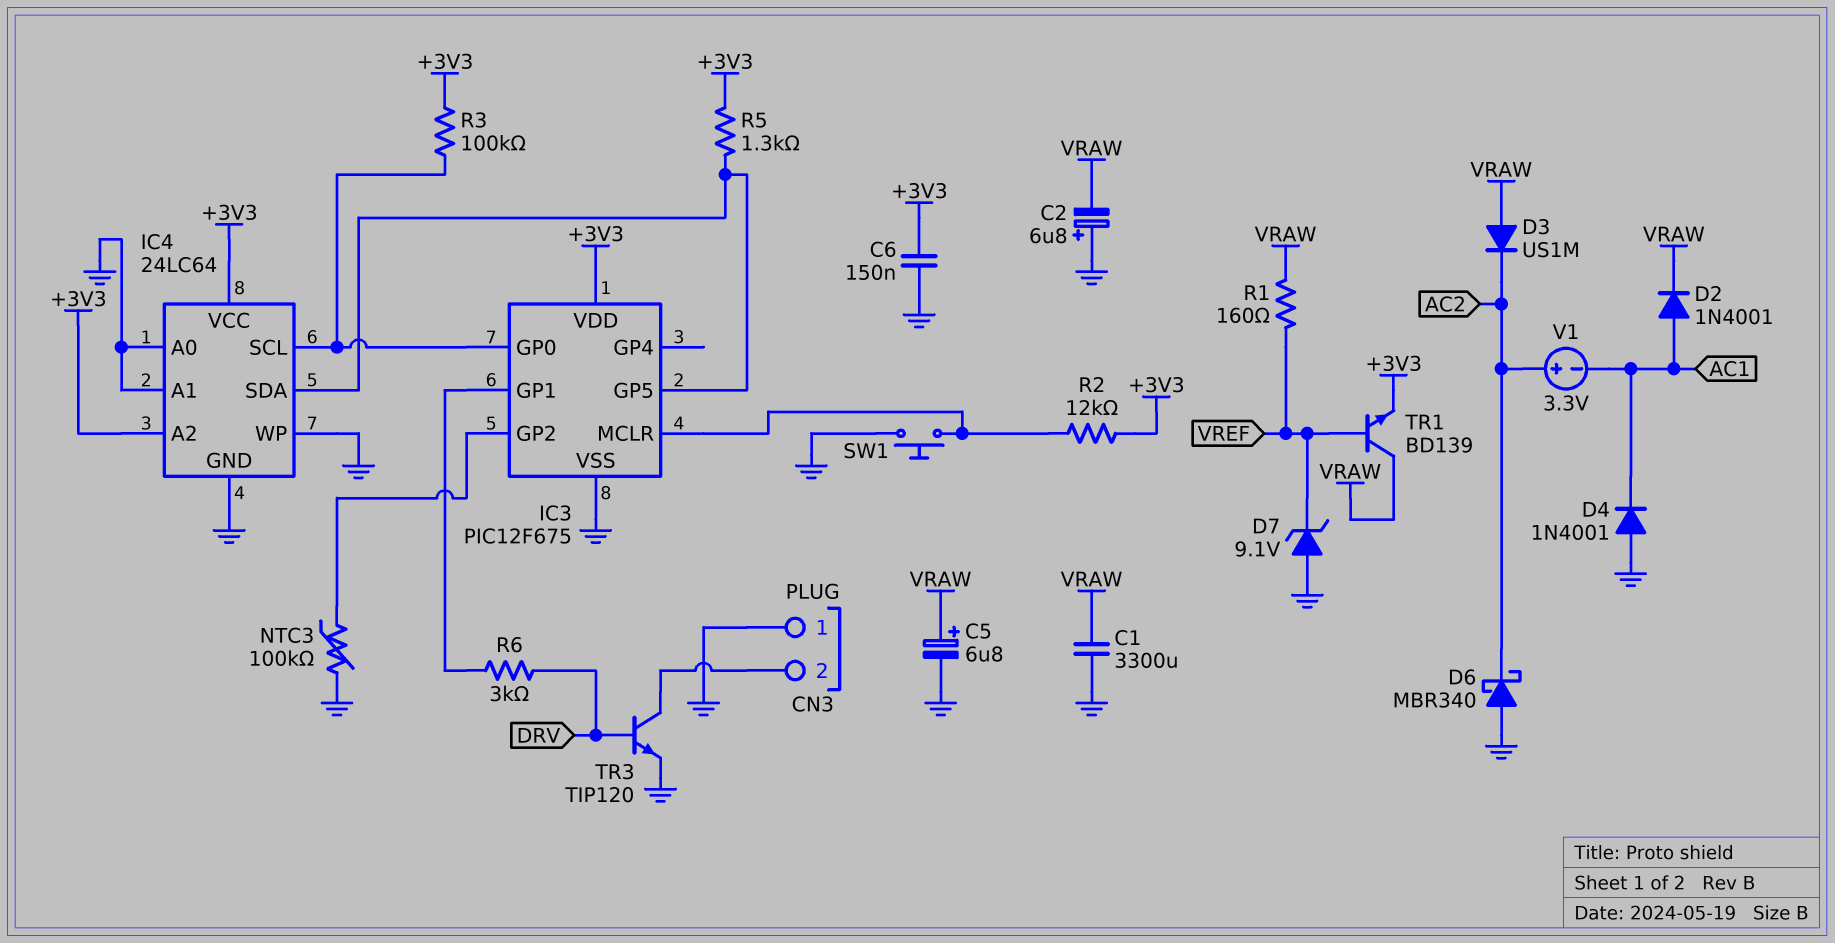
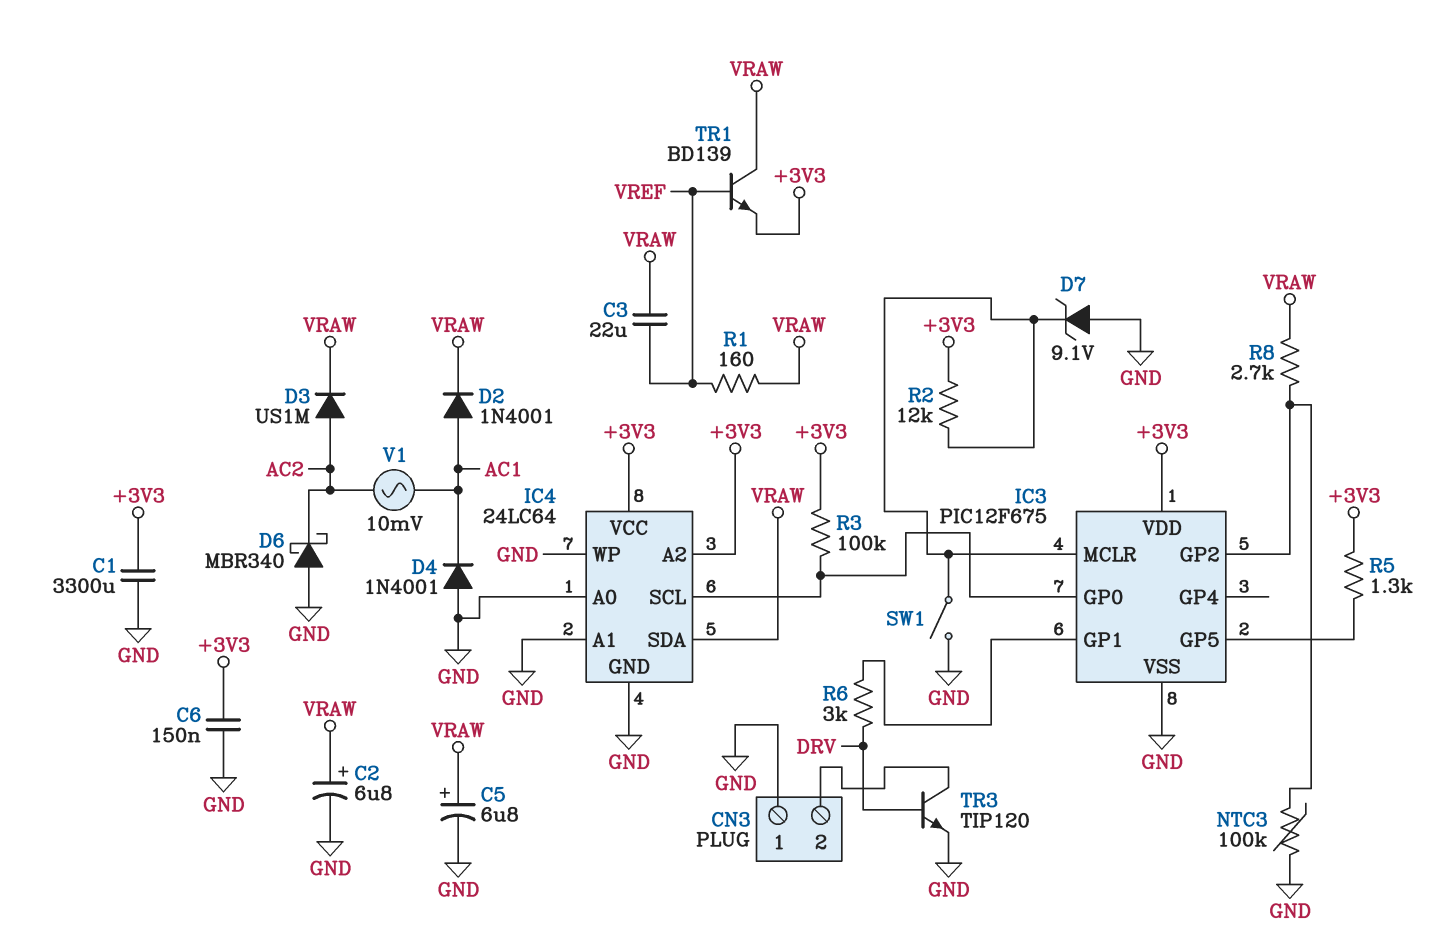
C1: 3300uF (GND, VRAW) -> 3300uF (+3V3, GND)
C2: 6.8uF (plus GND, minus VRAW) -> 6.8uF (plus VRAW, minus GND)
C3: none -> 22uF (VRAW, VREF)
D3: diode US1M (A VRAW, K AC2) -> diode US1M (A AC2, K VRAW)
D7: zener 9.1V (A GND, K VREF) -> zener 9.1V (A GND, K IC3/MCLR)
IC4 pin SDA: IC3/GP5 -> VRAW
R8: none -> 2.7k (IC3/GP2, VRAW)
SW1: button (GND, IC3/MCLR) -> switch (GND, IC3/MCLR)
V1: 3.3V (plus AC2, minus AC1) -> AC 10mV (AC1, AC2)

